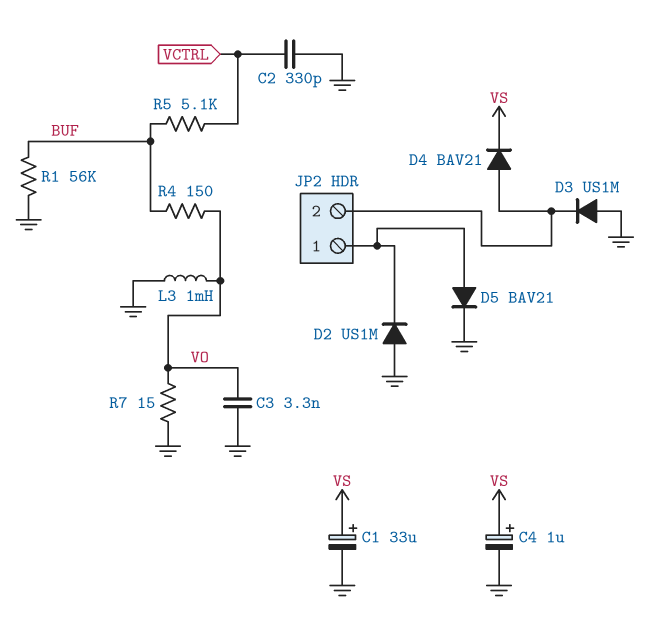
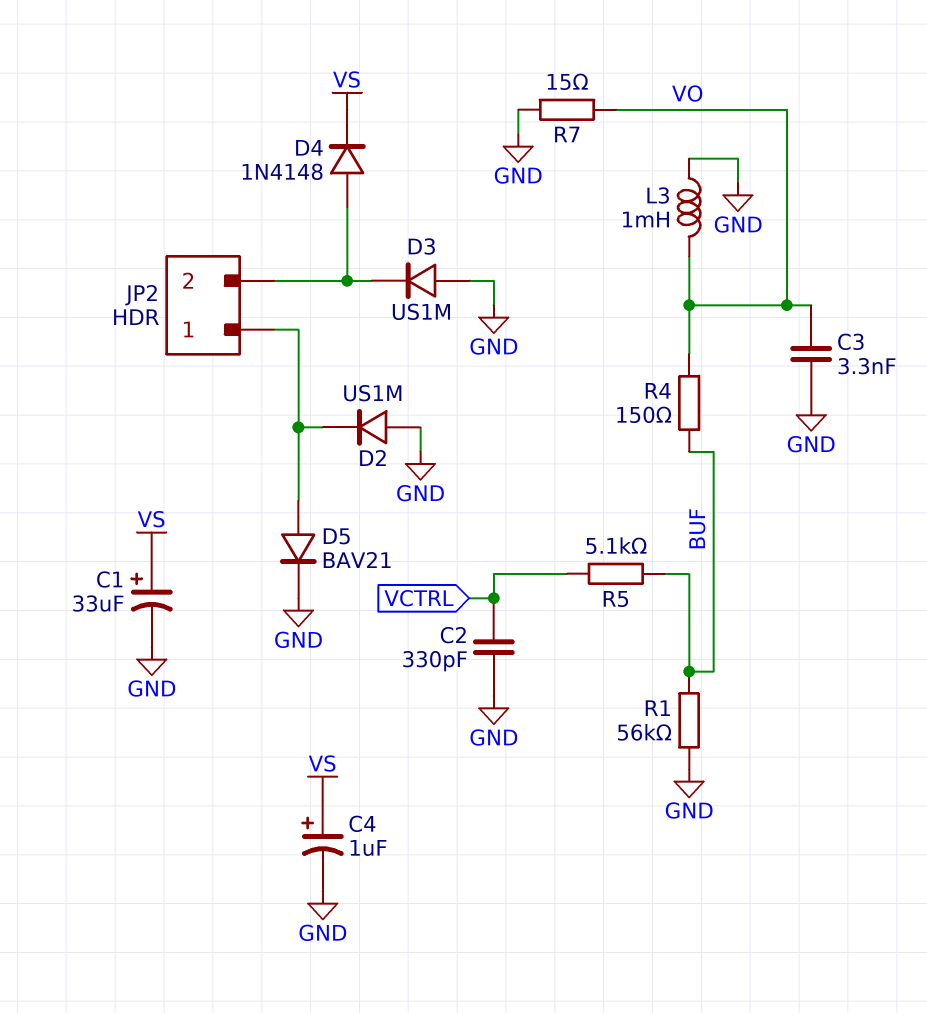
D4: diode BAV21 (A JP2/2, K VS) -> diode 1N4148 (A JP2/2, K VS)

